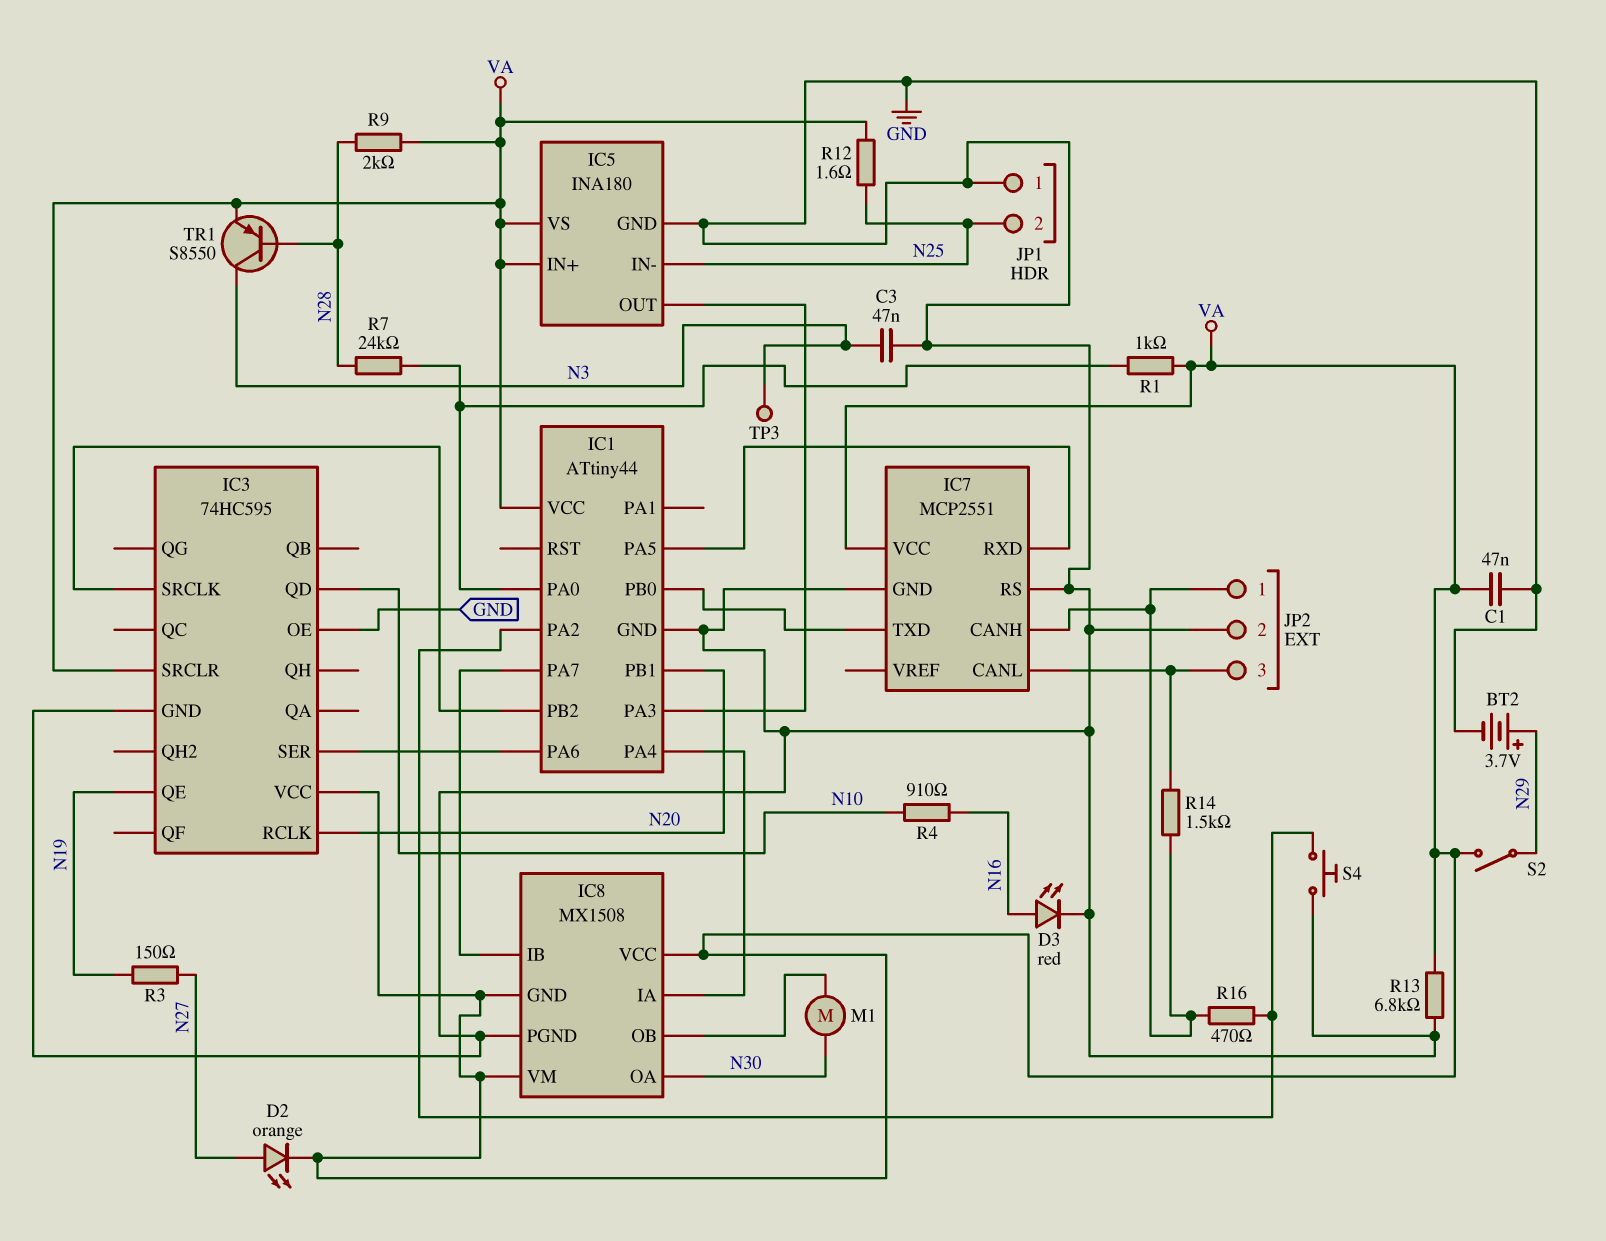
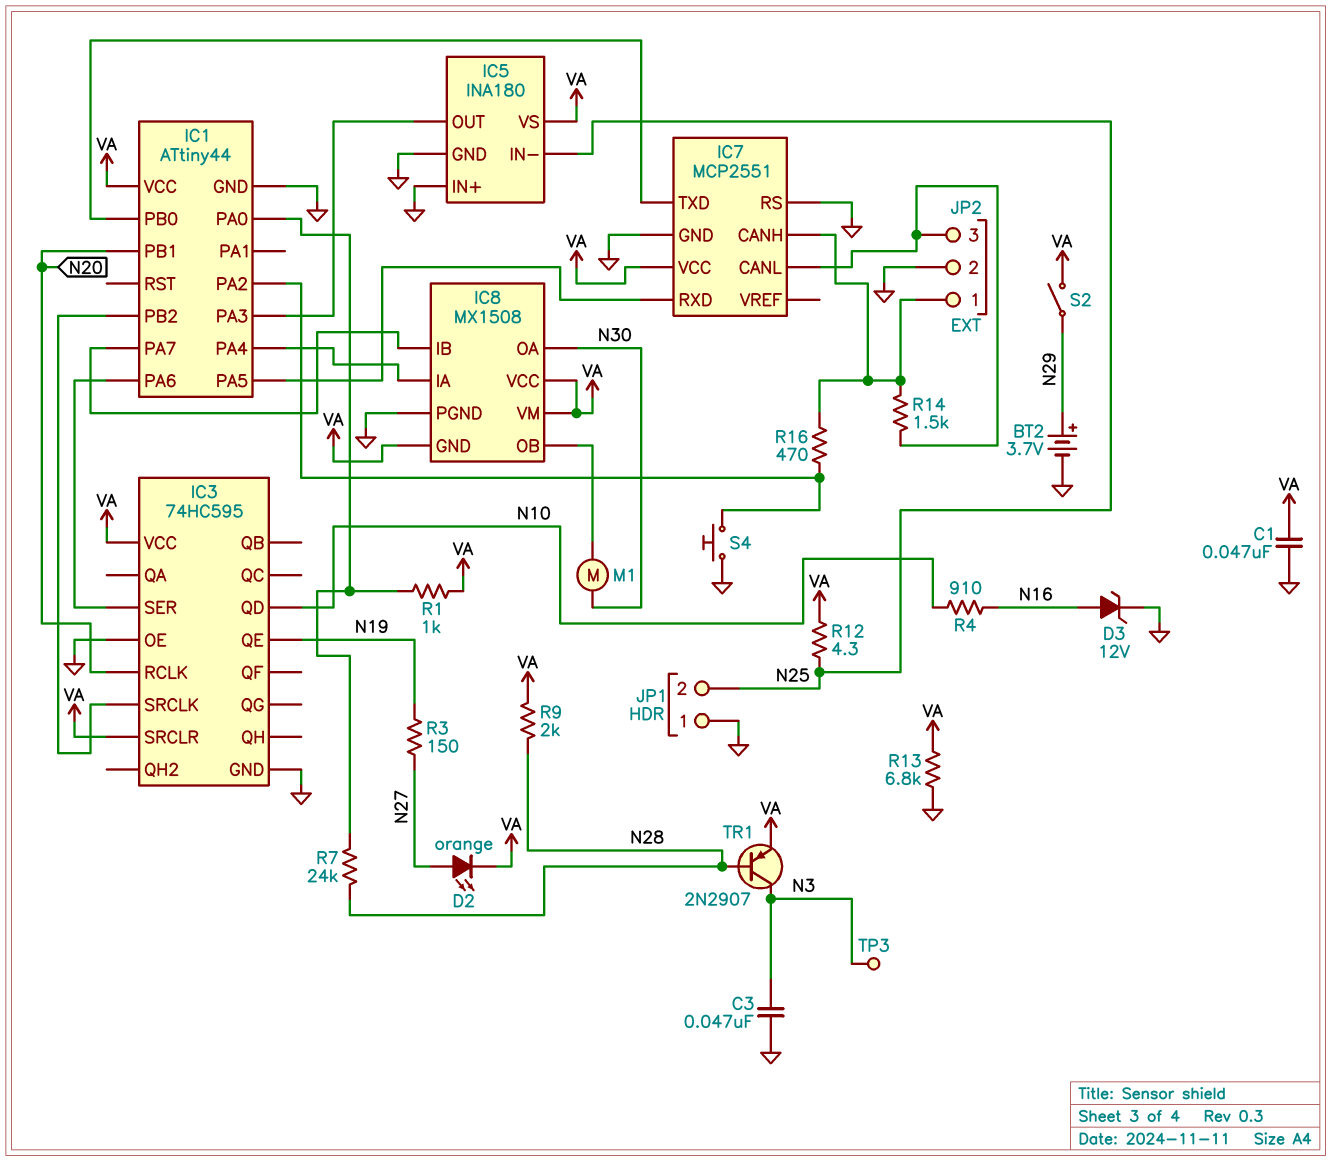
D3: LED red (A N16, K GND) -> zener 12V (A N16, K GND)
IC5 pin IN+: VA -> GND
R12: 1.6 (N25, VA) -> 4.3 (N25, VA)
TR1: PNP S8550 (B N28, C N3, E VA) -> PNP 2N2907 (B N28, C N3, E VA)

